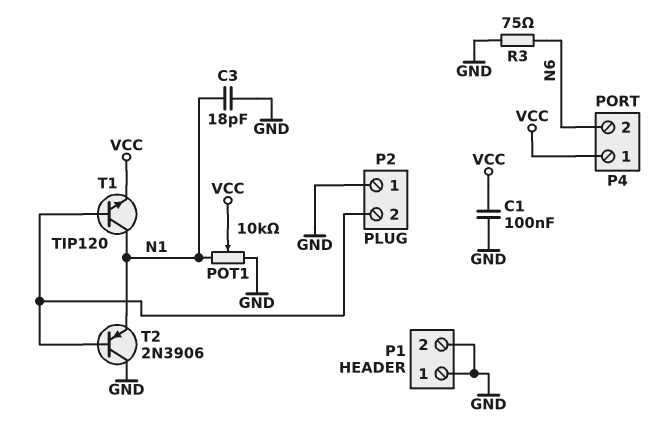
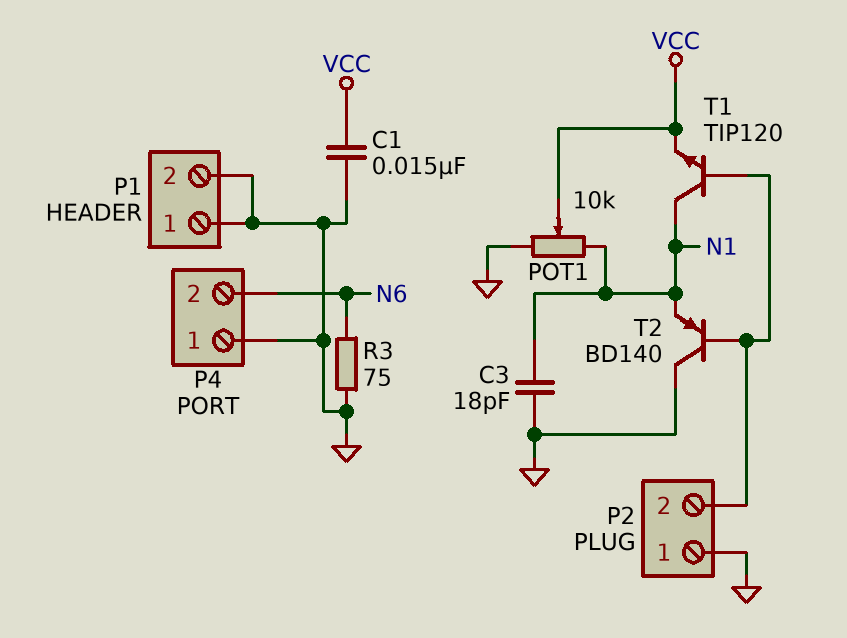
C1: 100nF (GND, VCC) -> 15nF (GND, VCC)
P4 pin 1: VCC -> GND
T2: PNP 2N3906 (B P2/2, C GND, E N1) -> PNP BD140 (B P2/2, C GND, E N1)

